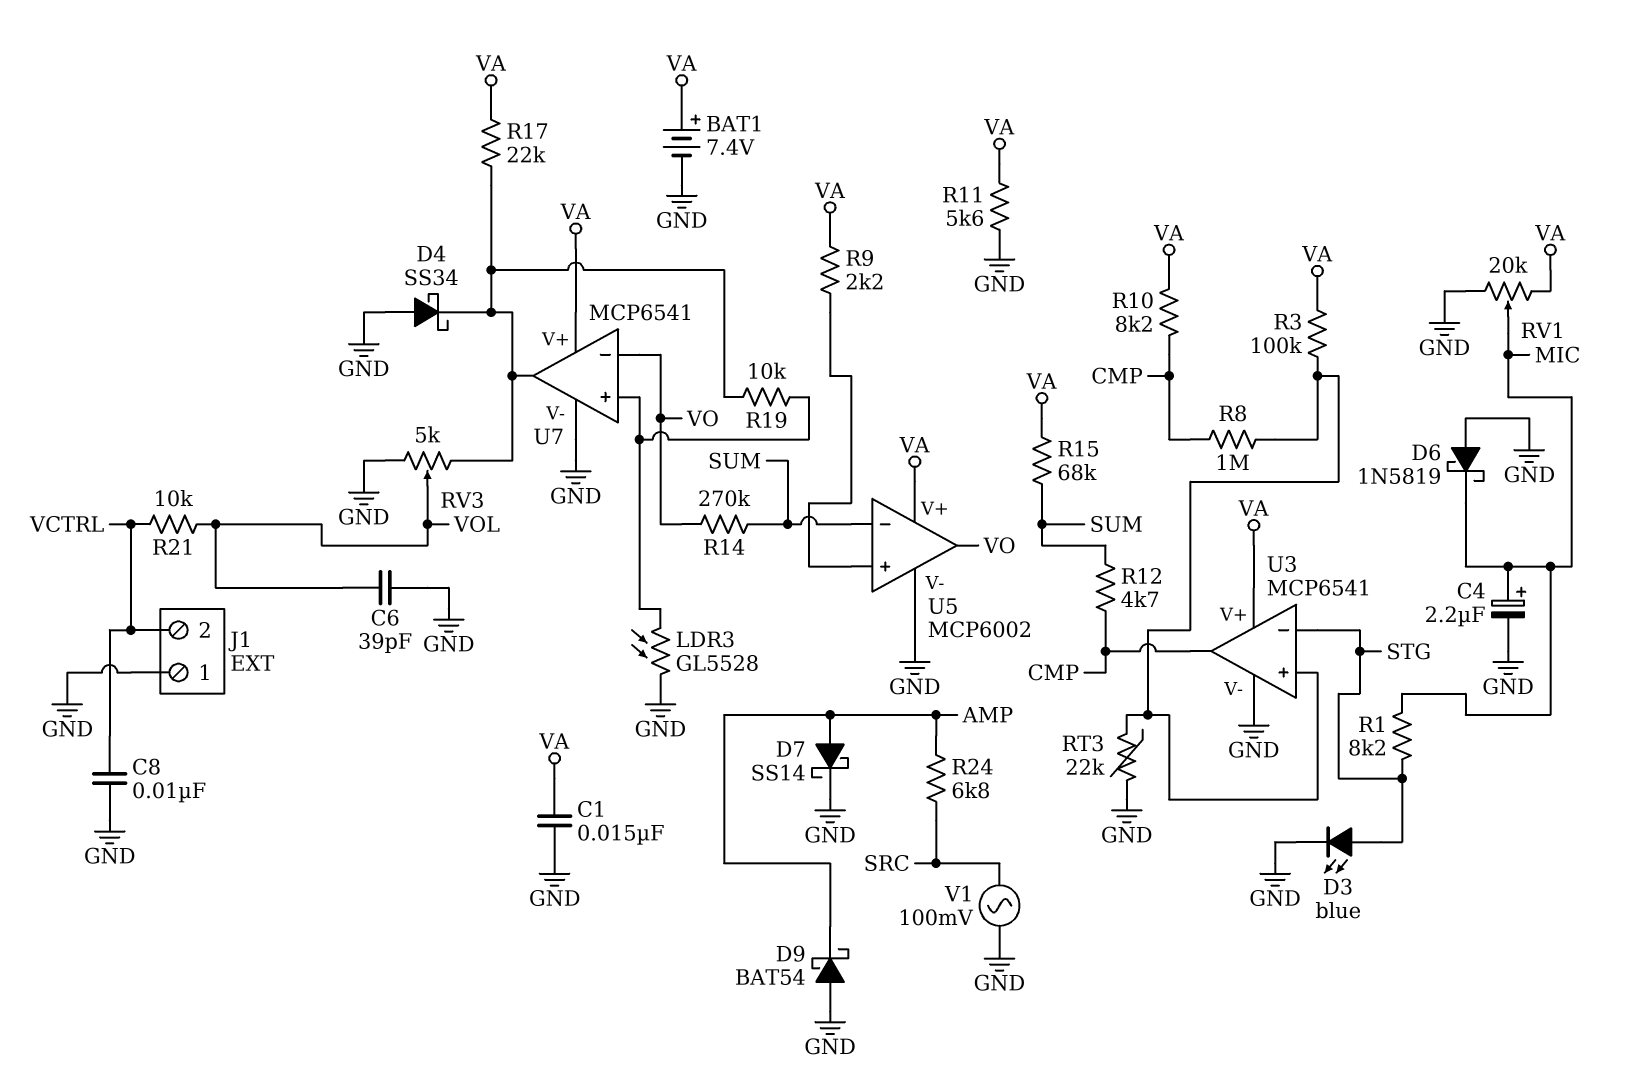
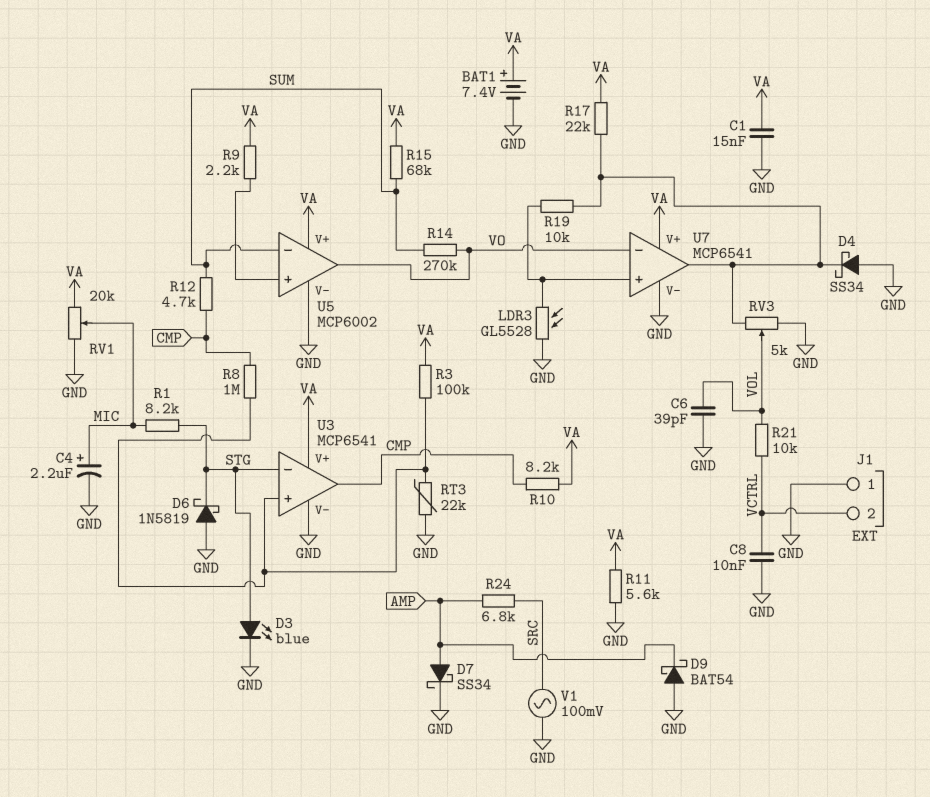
D6: schottky 1N5819 (A GND, K MIC) -> schottky 1N5819 (A GND, K STG)
D7: schottky SS14 (A AMP, K GND) -> schottky SS34 (A AMP, K GND)

